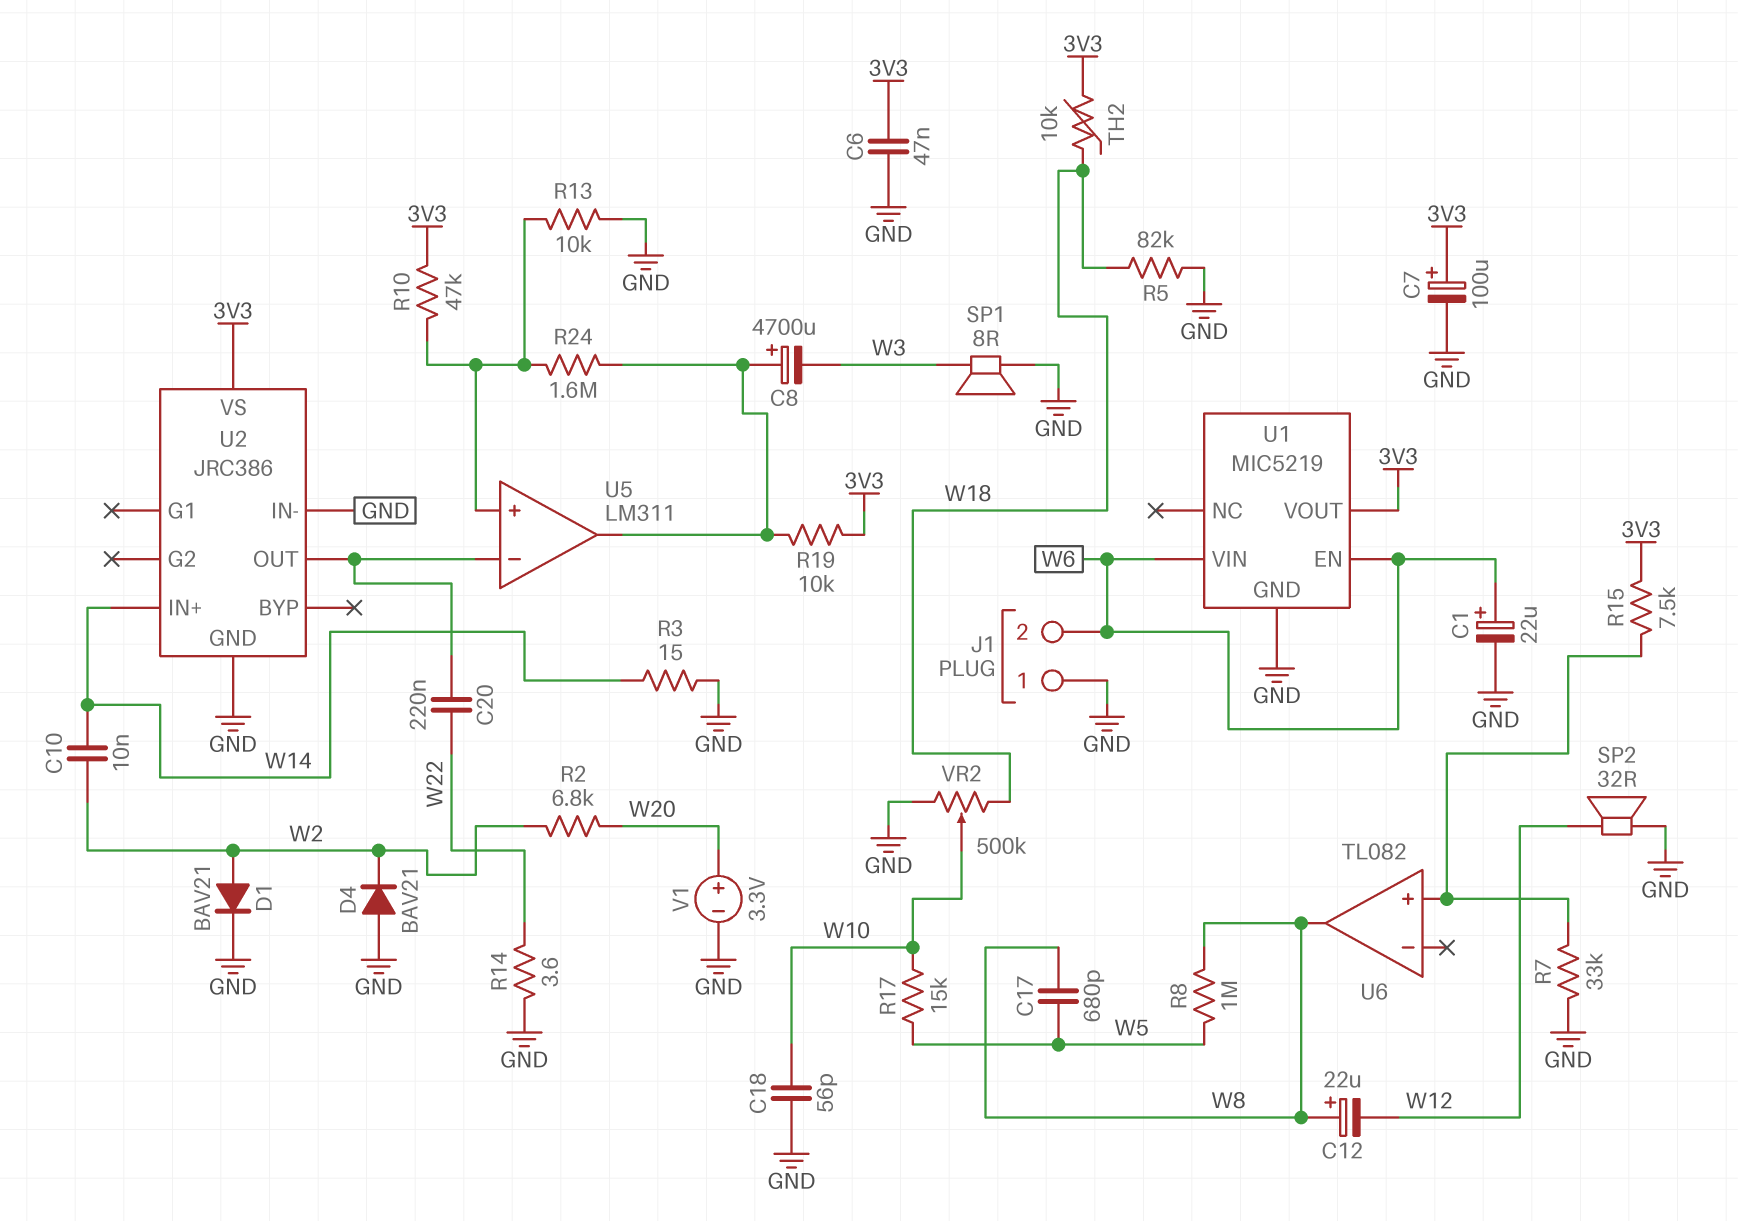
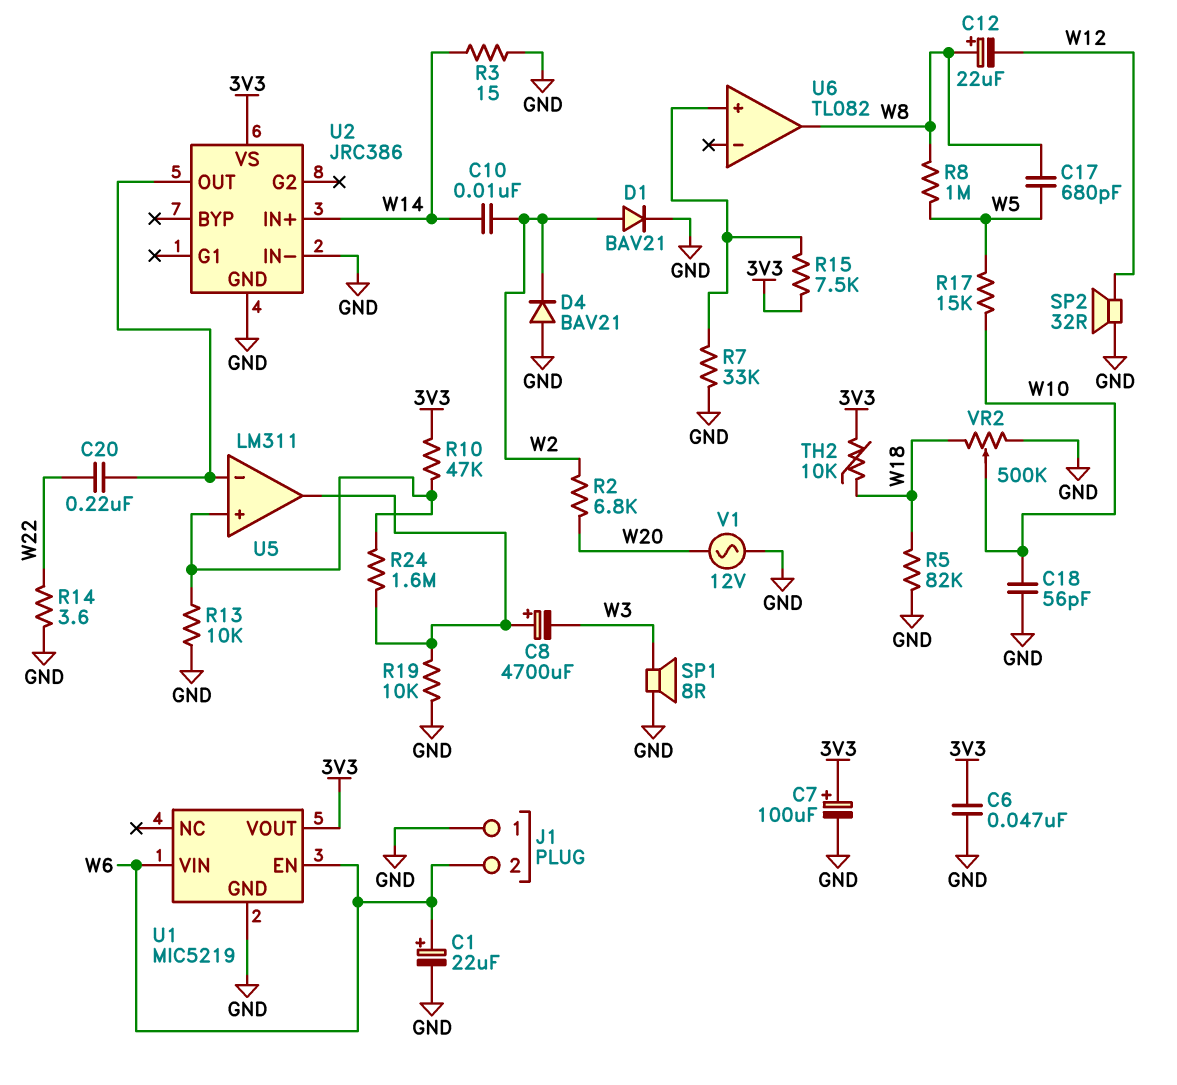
R19: 10k (3V3, U5/out) -> 10k (GND, U5/out)
V1: 3.3V (plus W20, minus GND) -> AC 12V (GND, W20)

